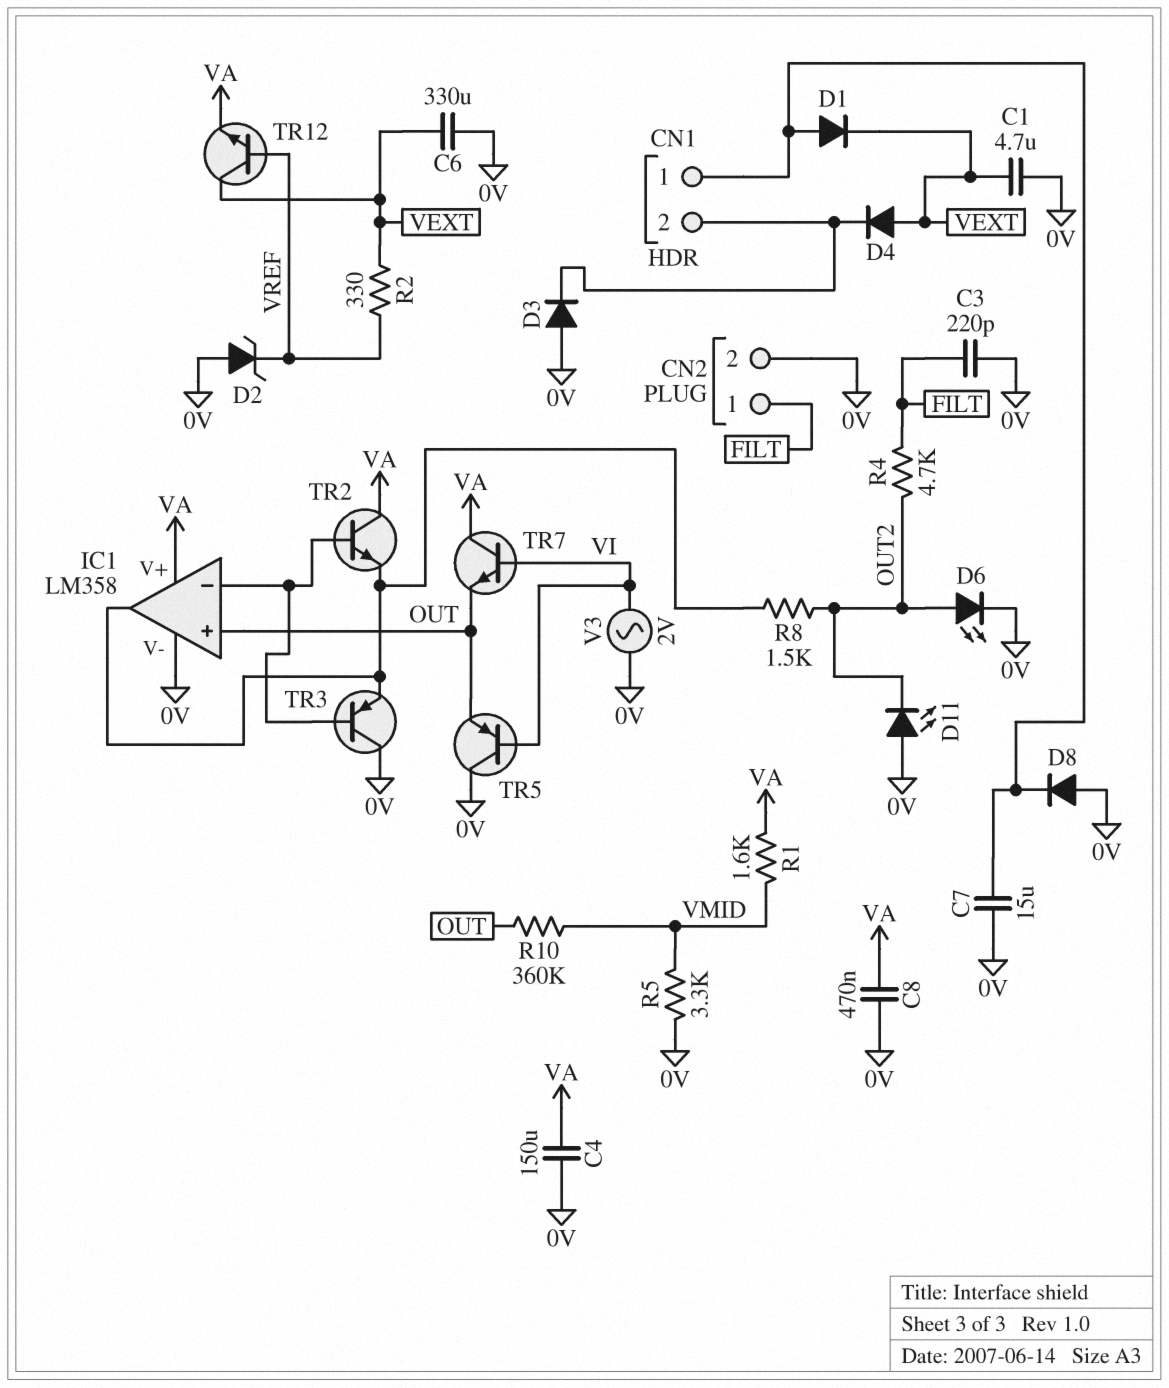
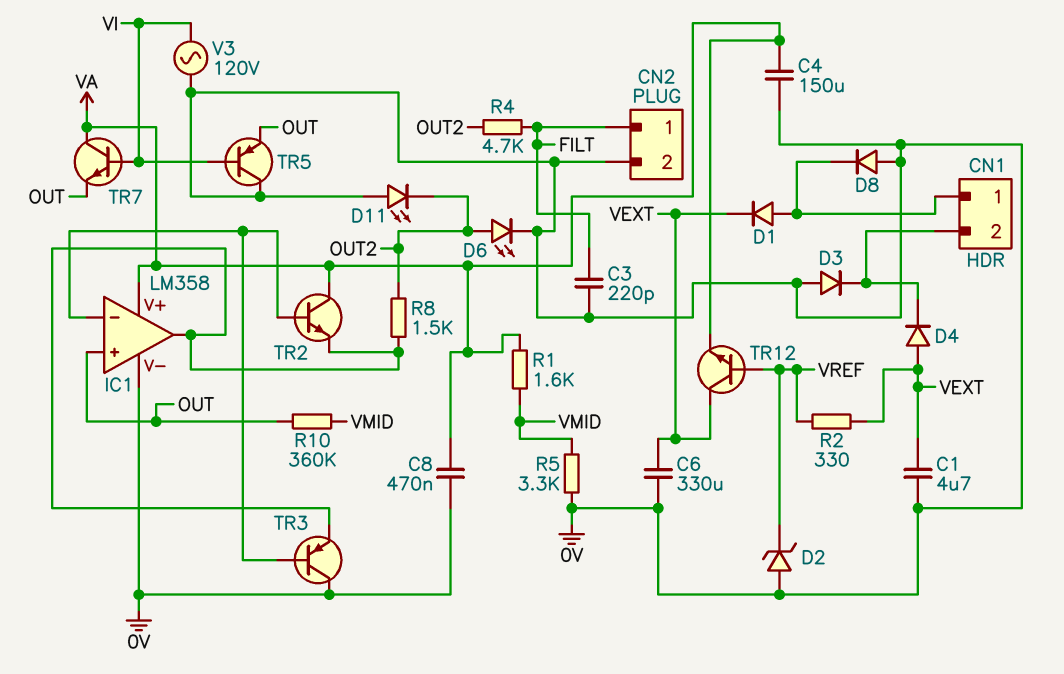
C7: 15uF (0V, CN1/1) -> none
V3: AC 2V (0V, VI) -> AC 120V (0V, VI)

